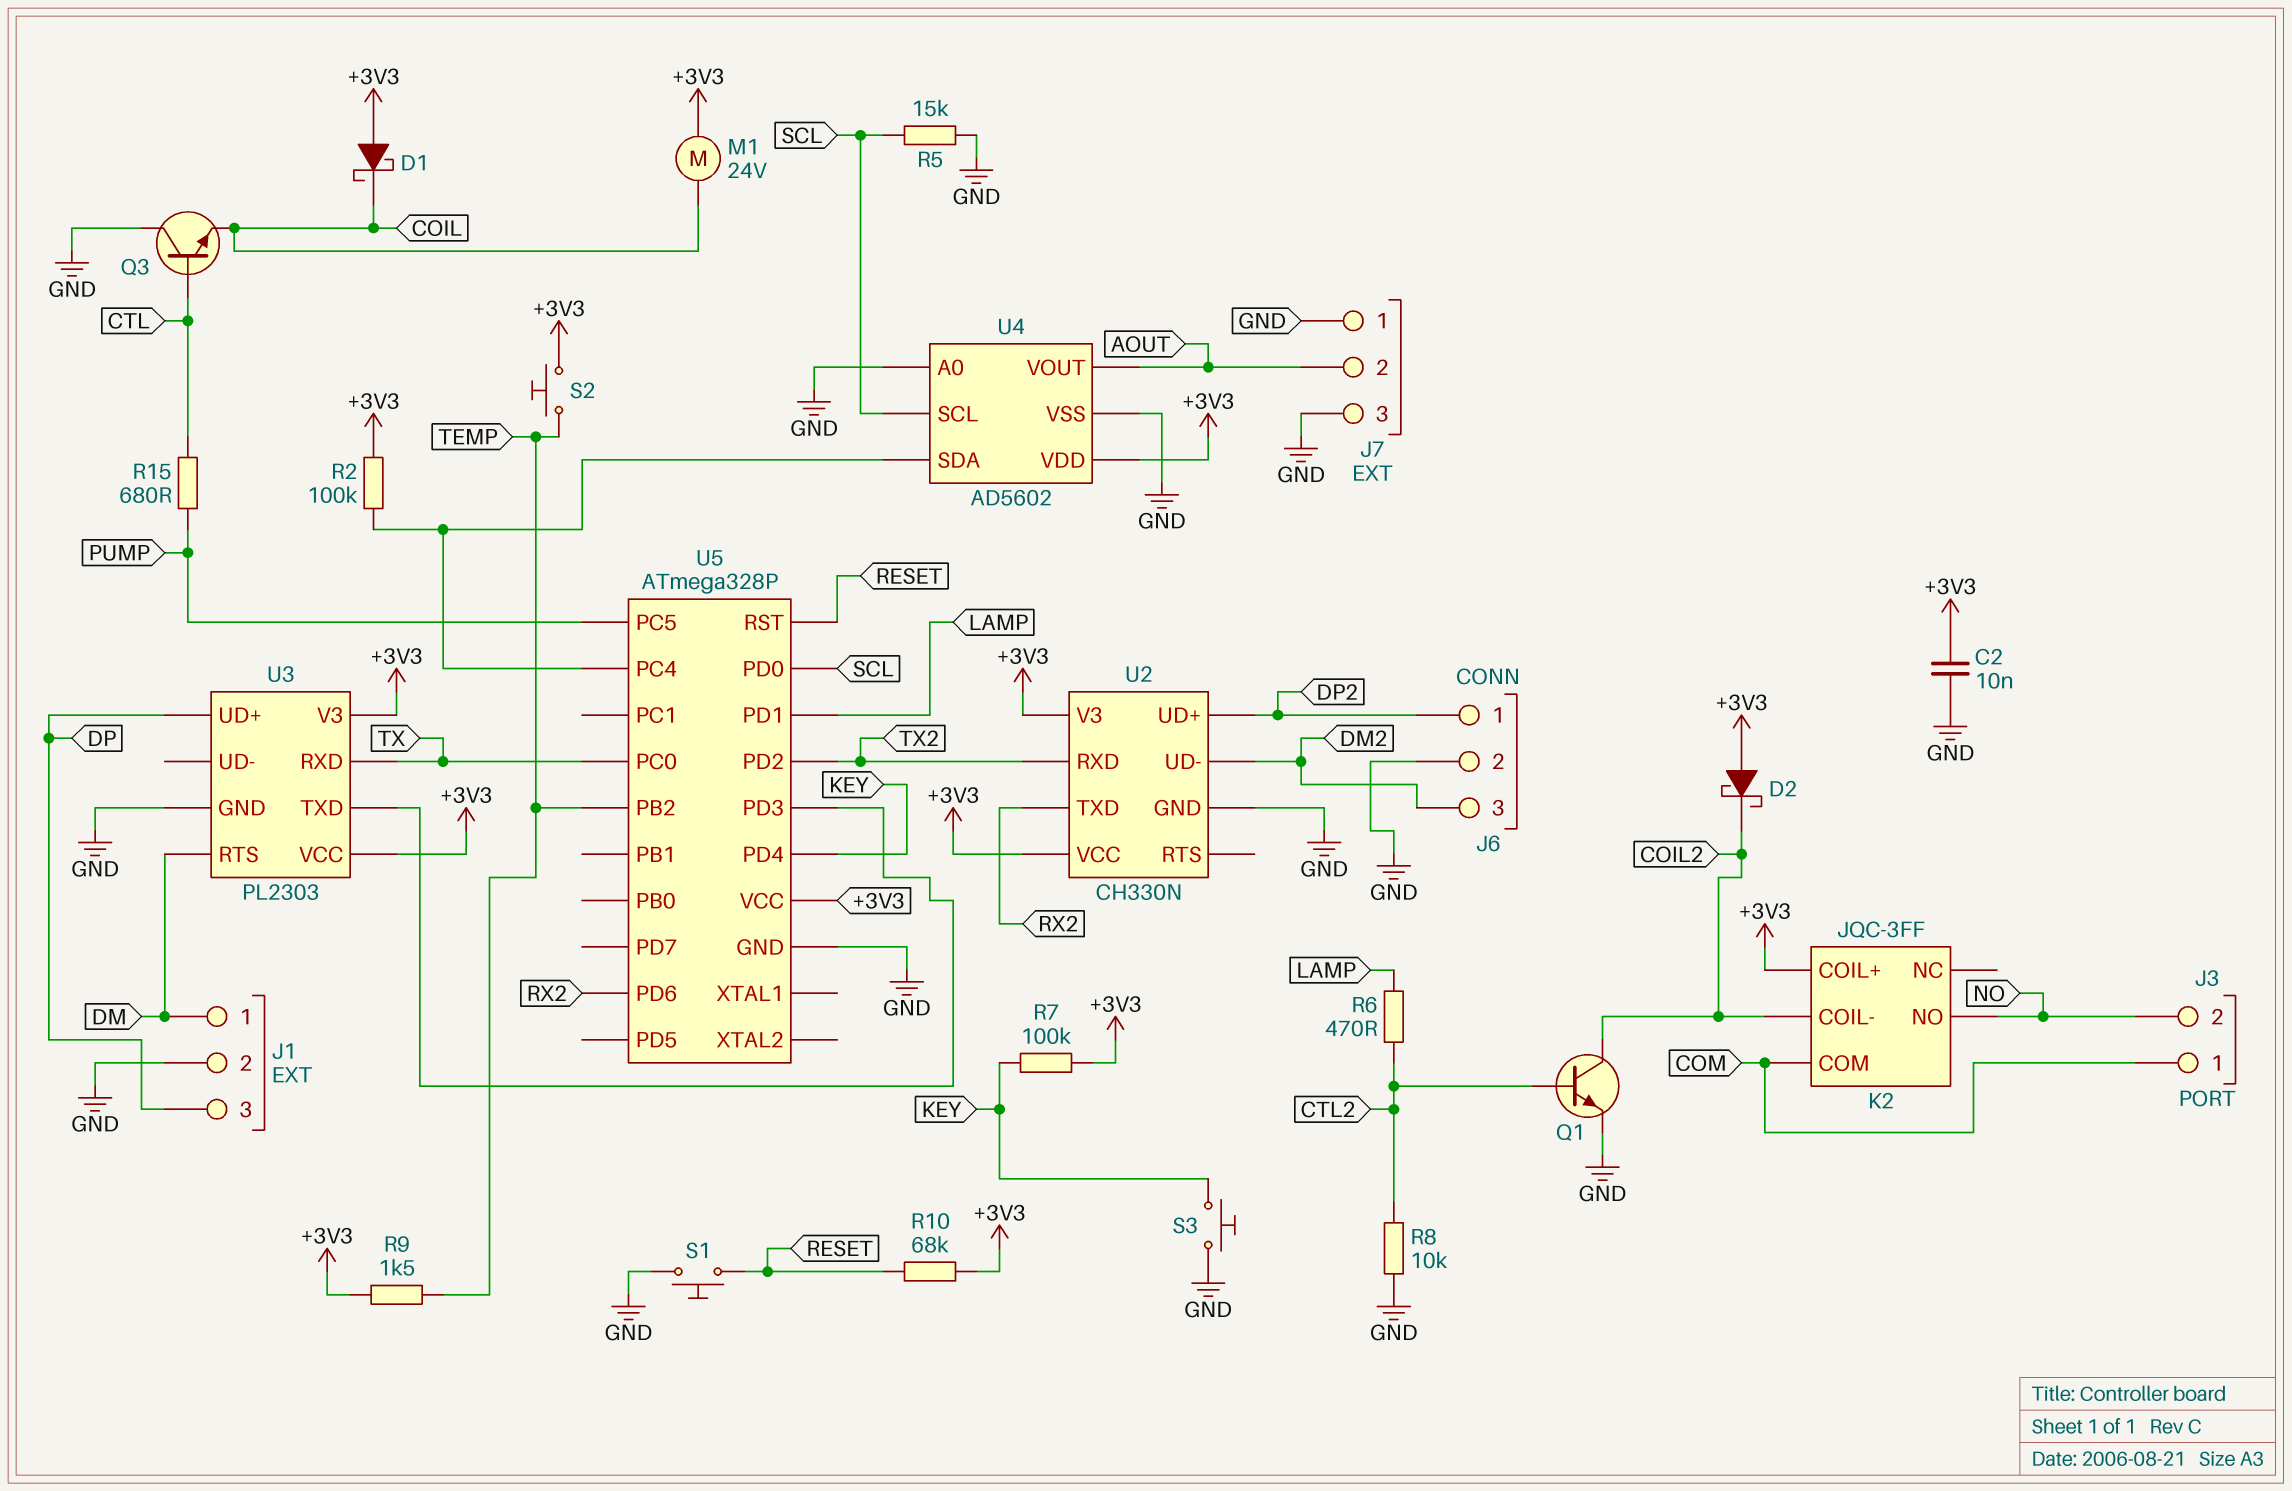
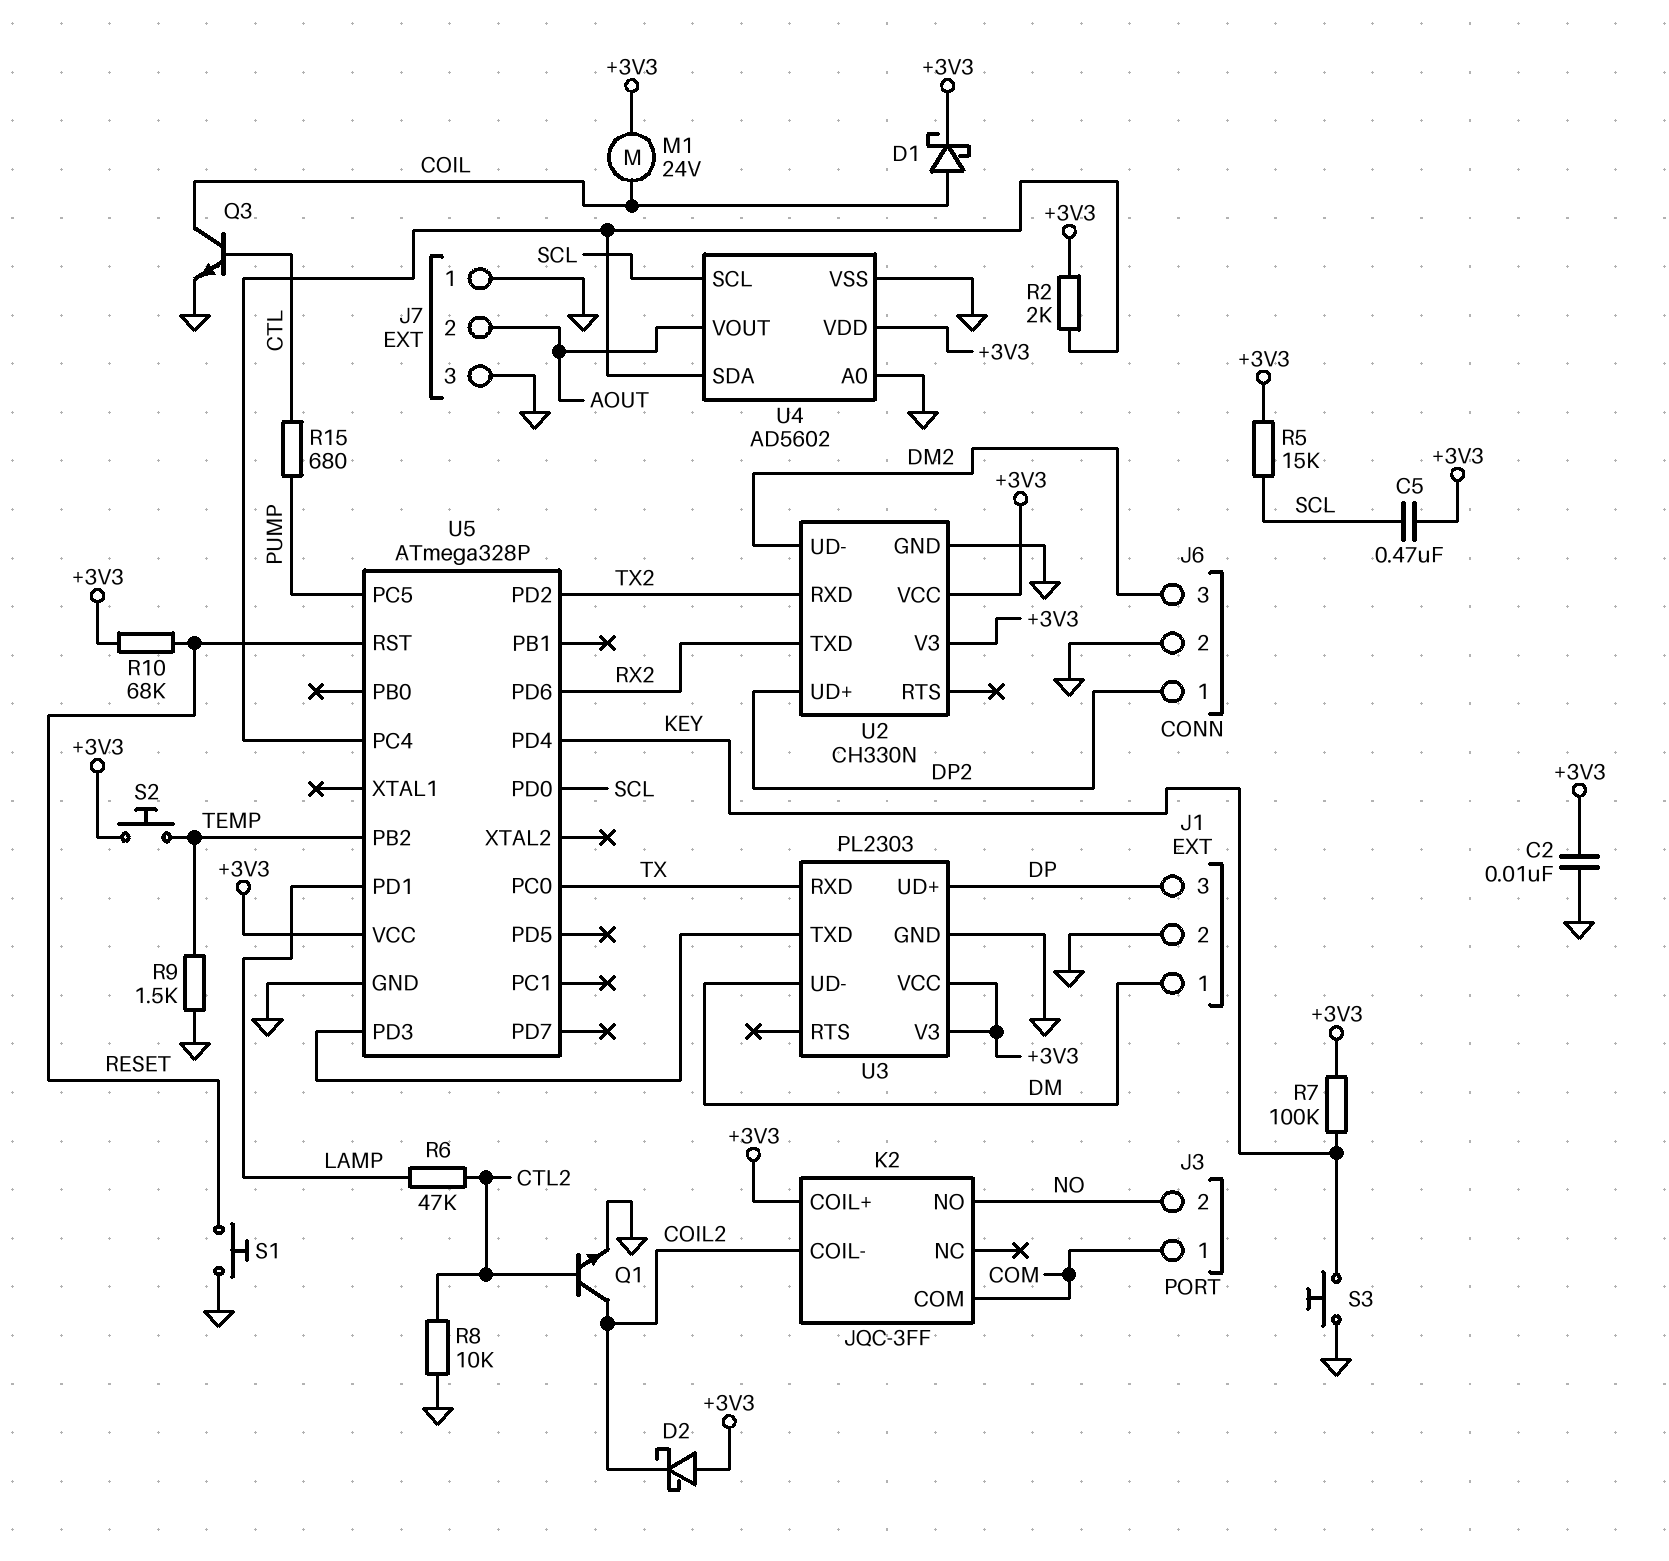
C5: none -> 470nF (+3V3, SCL)
D1: schottky (A +3V3, K COIL) -> schottky (A COIL, K +3V3)
Q3: NPN (B CTL, C GND, E COIL) -> NPN (B CTL, C COIL, E GND)
R2: 100k (+3V3, U4/SDA) -> 2k (+3V3, U4/SDA)
R5: 15k (GND, SCL) -> 15k (+3V3, SCL)
R6: 470 (CTL2, LAMP) -> 47k (CTL2, LAMP)
R9: 1.5k (+3V3, TEMP) -> 1.5k (GND, TEMP)
U3 pin RTS: DM -> none
U3 pin UD-: none -> DM

